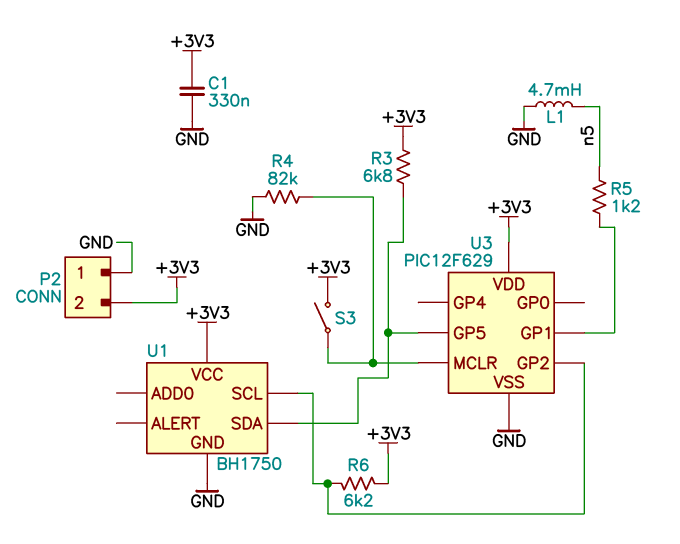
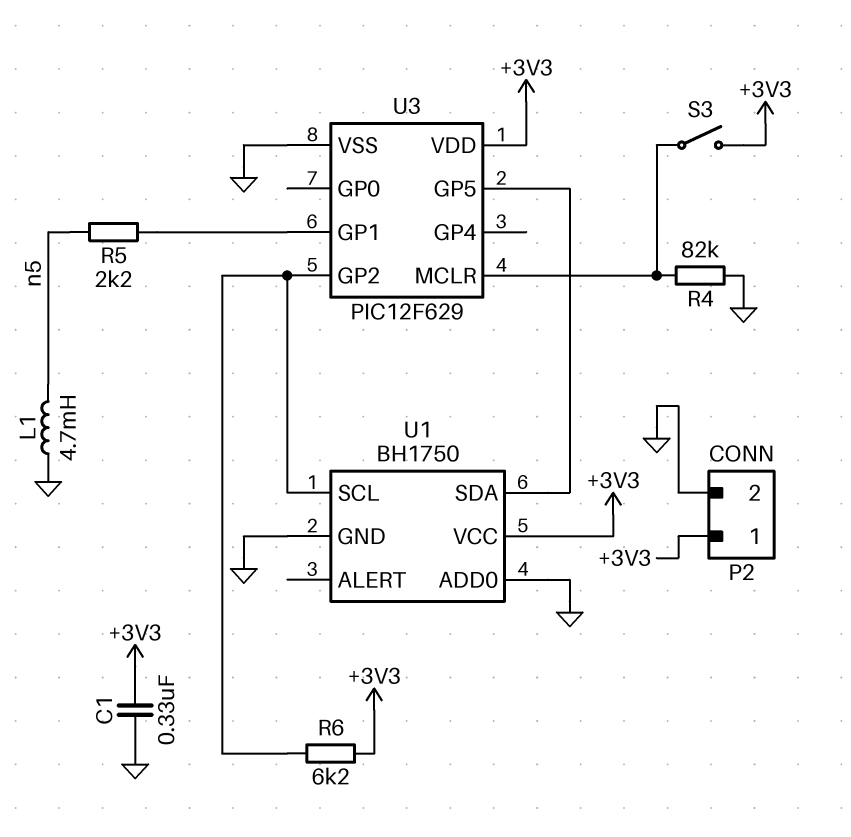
P2 pin 1: GND -> +3V3
P2 pin 2: +3V3 -> GND
R3: 6.8k (+3V3, U1/SDA) -> none
R5: 1.2k (U3/GP1, n5) -> 2.2k (U3/GP1, n5)
U1 pin ADD0: none -> GND

